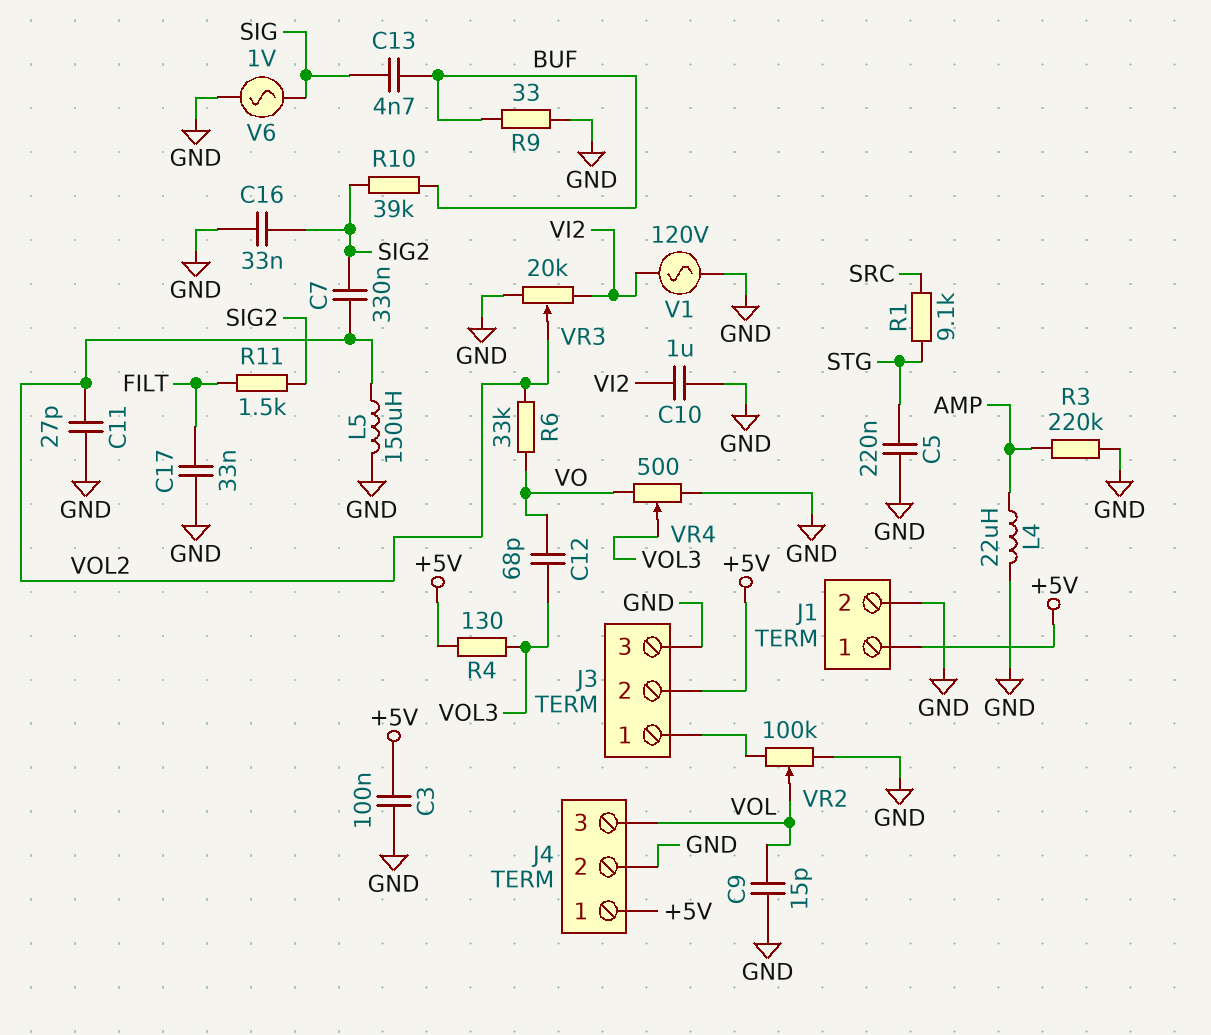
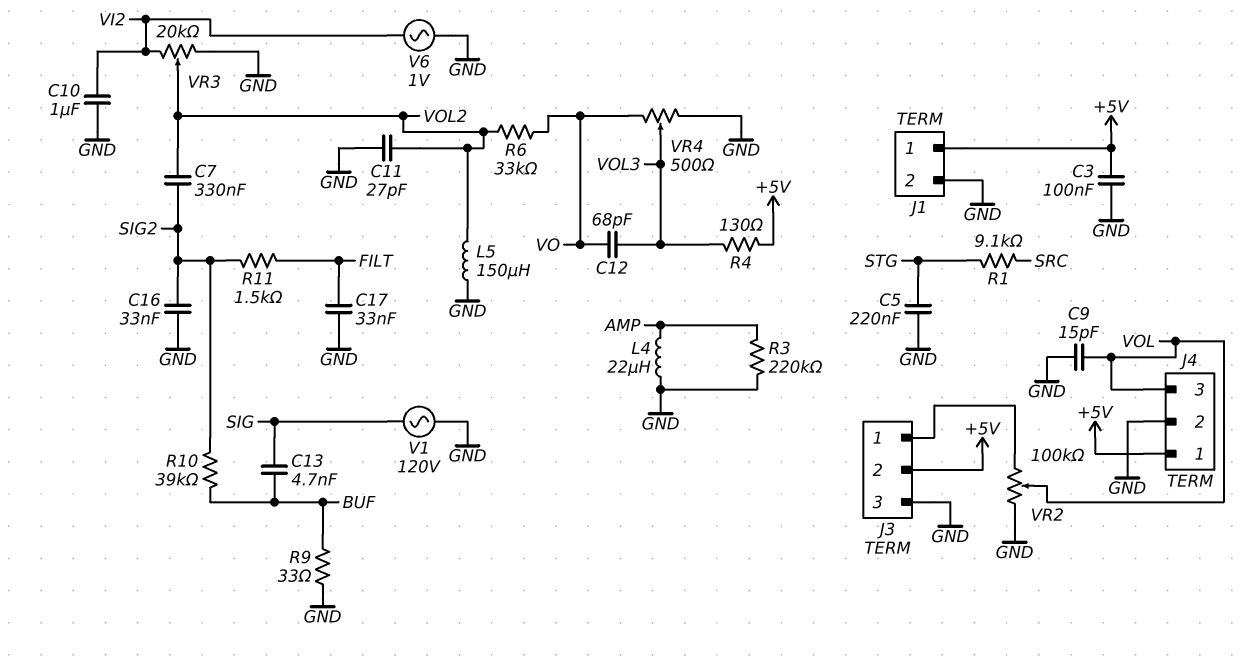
V1: AC 120V (GND, VI2) -> AC 120V (GND, SIG)
V6: AC 1V (GND, SIG) -> AC 1V (GND, VI2)

